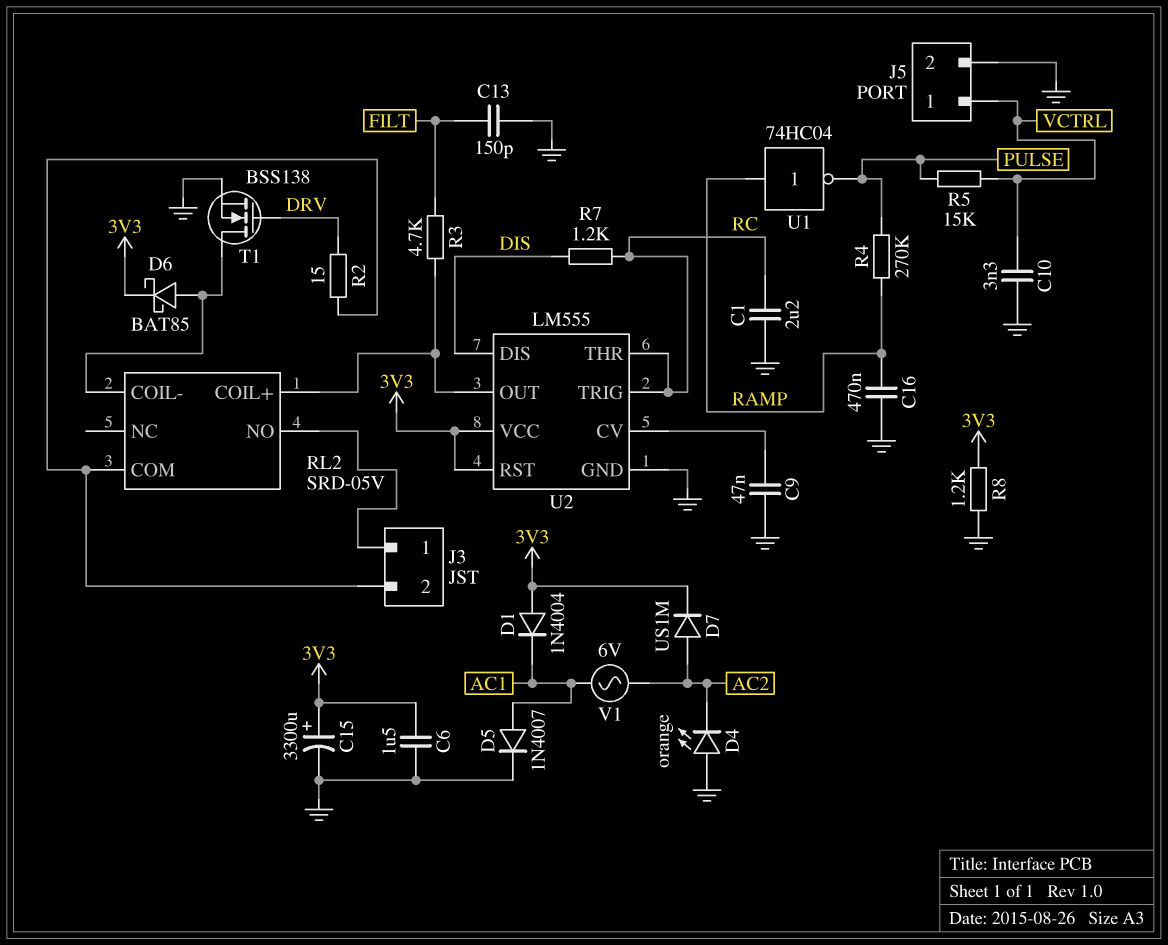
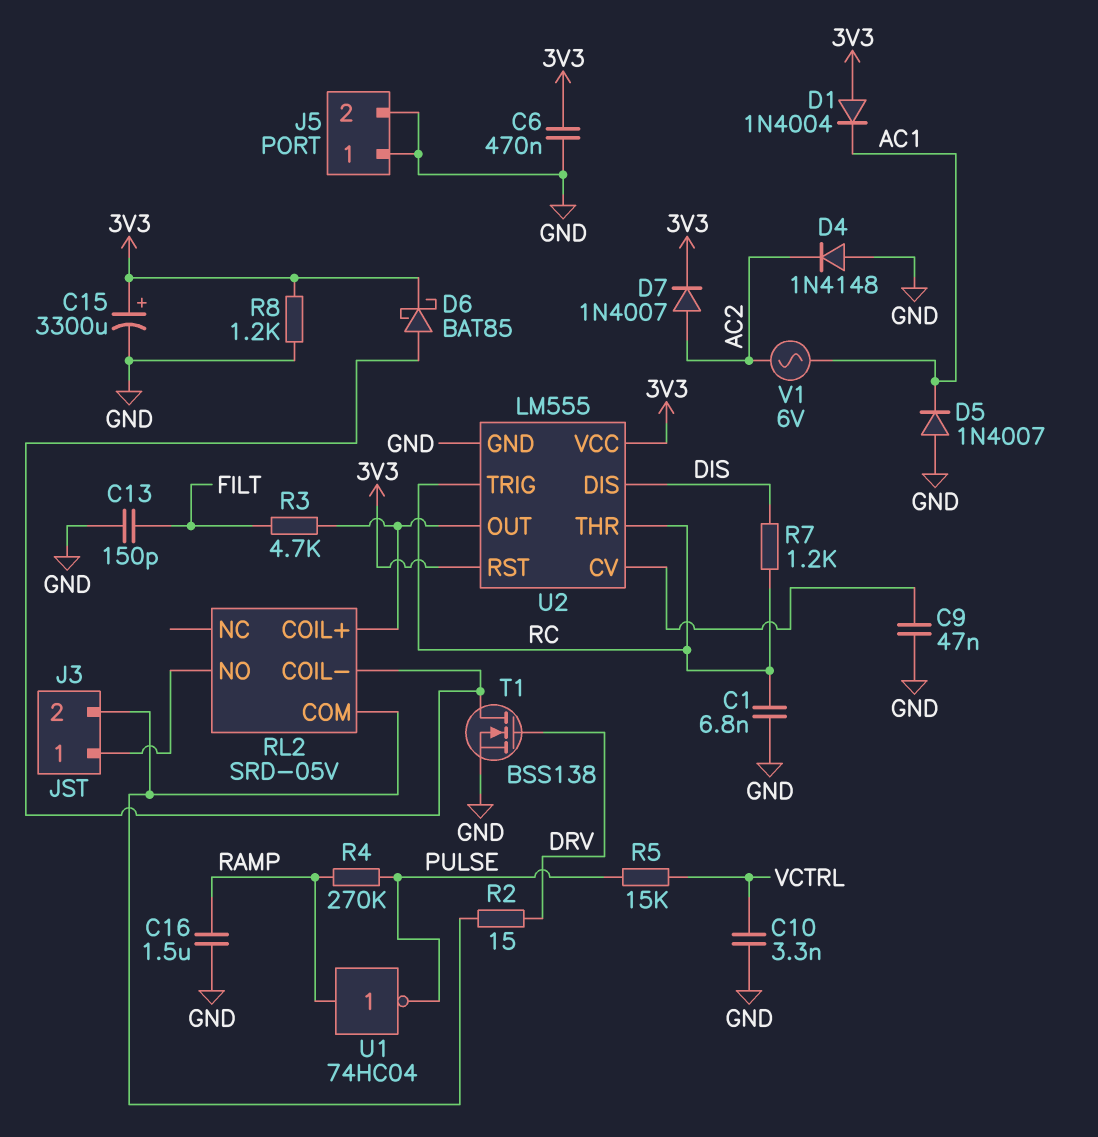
C1: 2.2uF (GND, RC) -> 6.8nF (GND, RC)
C6: 1.5uF (3V3, GND) -> 470nF (3V3, GND)
C16: 470nF (GND, RAMP) -> 1.5uF (GND, RAMP)
D4: LED orange (A GND, K AC2) -> diode 1N4148 (A GND, K AC2)
D5: diode 1N4007 (A AC1, K GND) -> diode 1N4007 (A GND, K AC1)
D7: diode US1M (A AC2, K 3V3) -> diode 1N4007 (A AC2, K 3V3)
J5 pin 1: VCTRL -> GND

